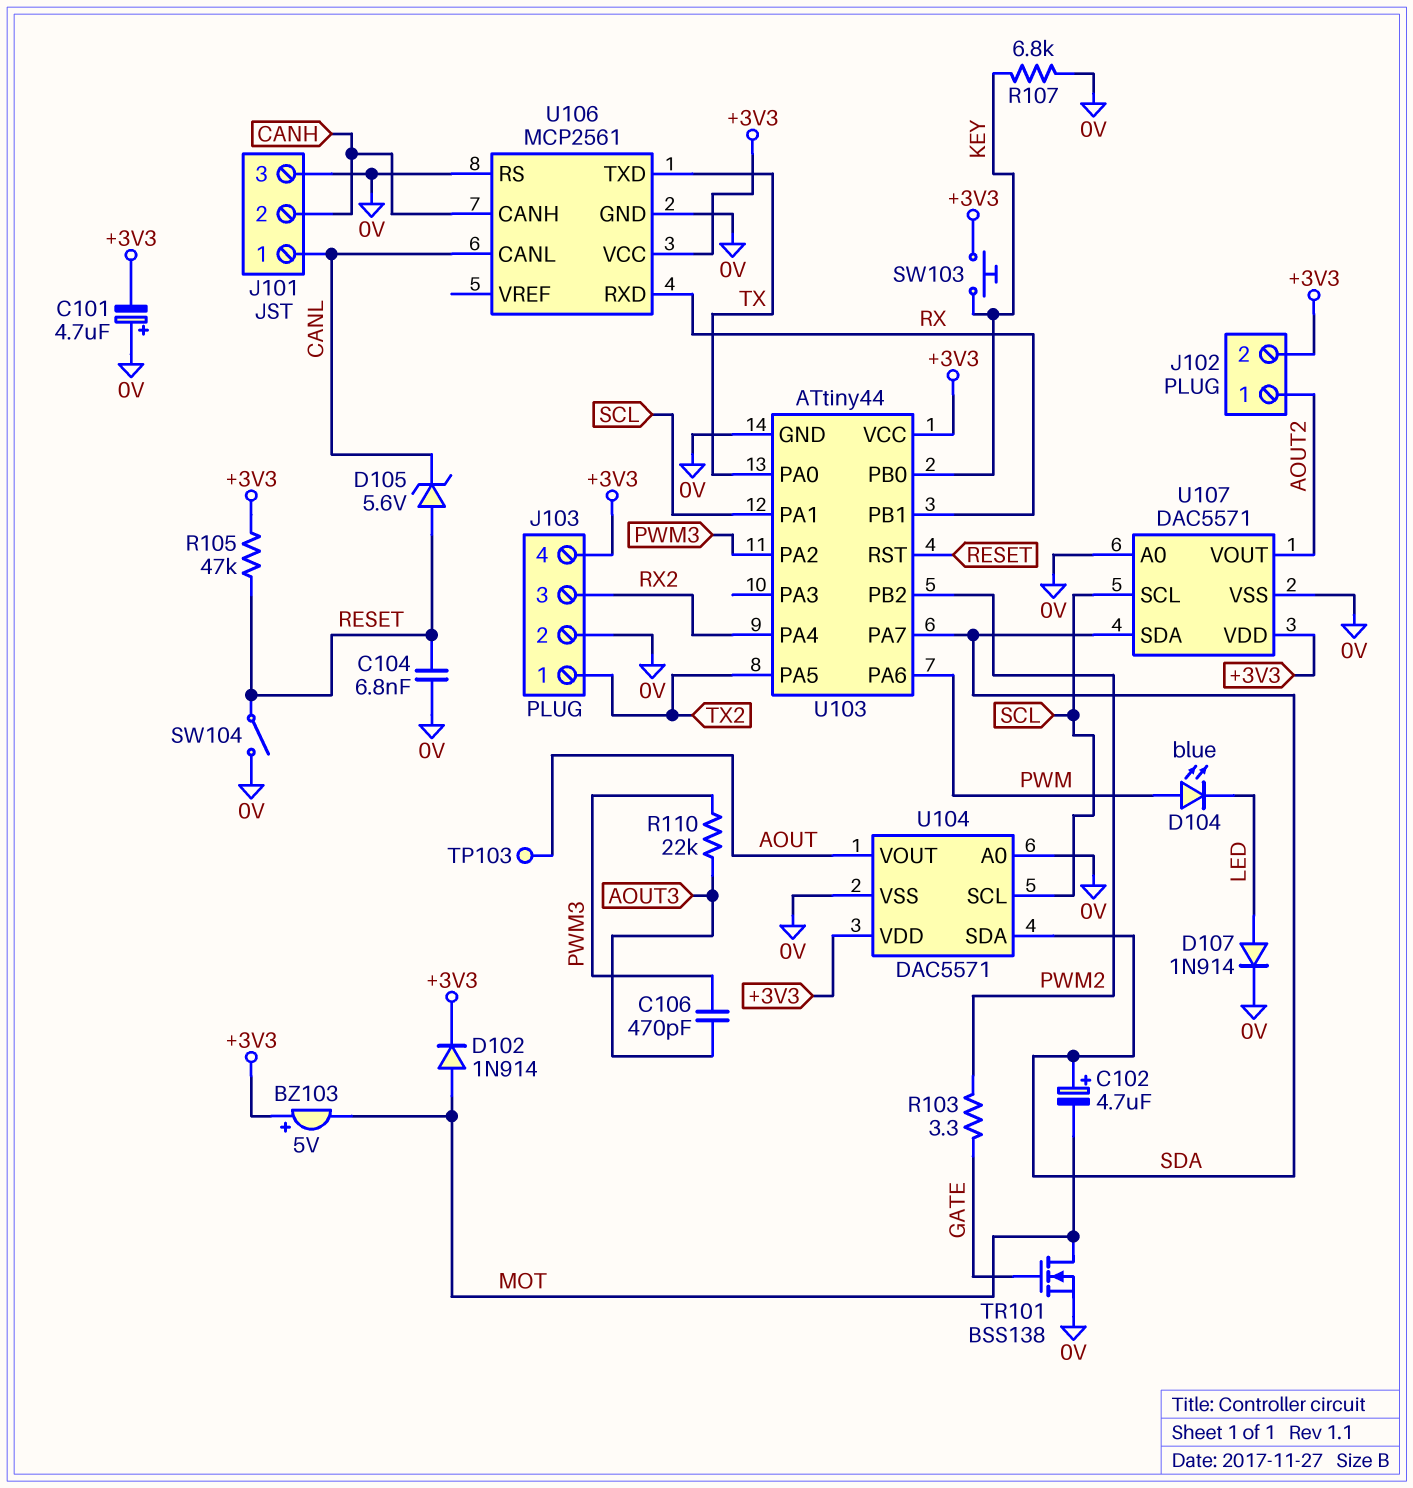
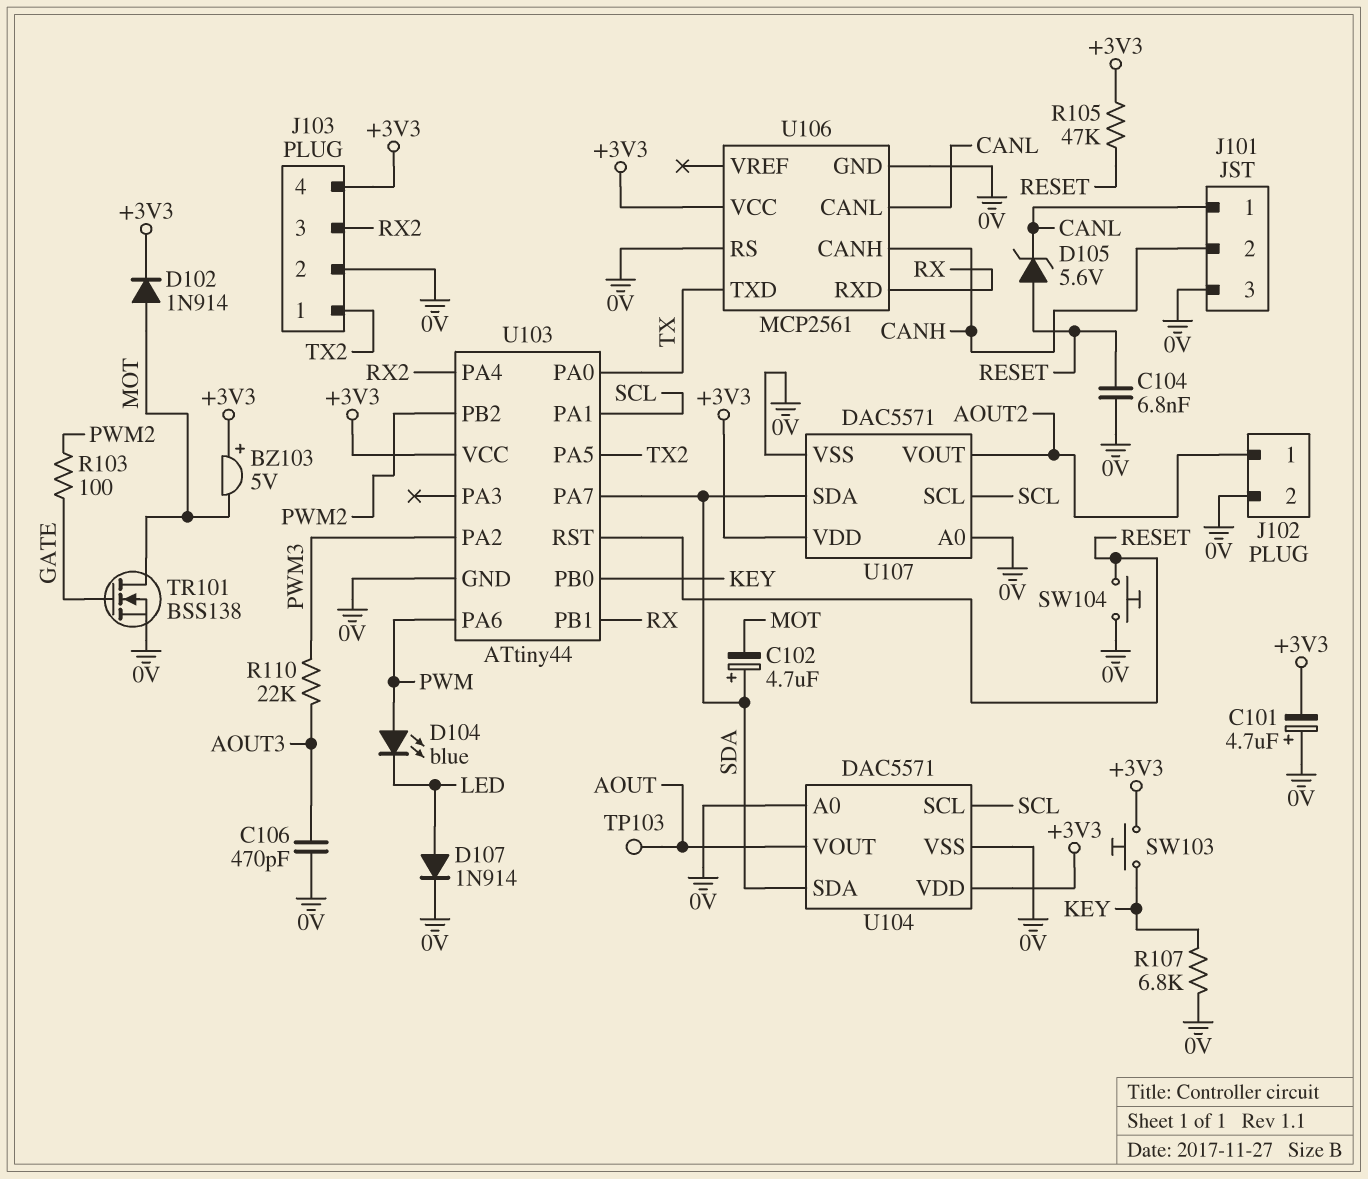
C106: 470pF (AOUT3, PWM3) -> 470pF (0V, AOUT3)
J102 pin 2: +3V3 -> 0V
R103: 3.3 (GATE, PWM2) -> 100 (GATE, PWM2)
SW104: switch (0V, RESET) -> button (0V, RESET)

